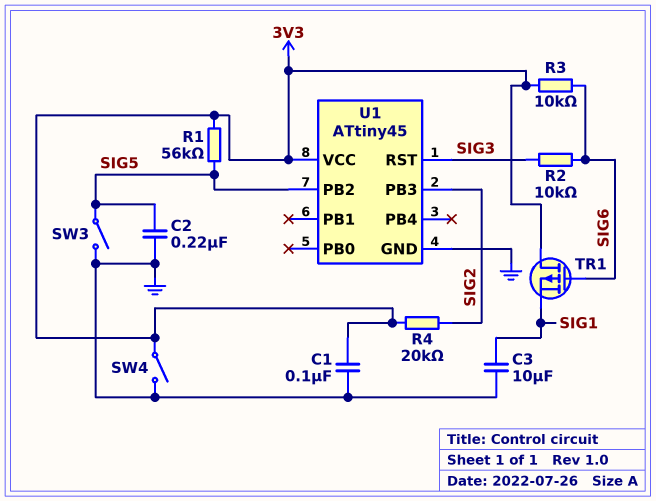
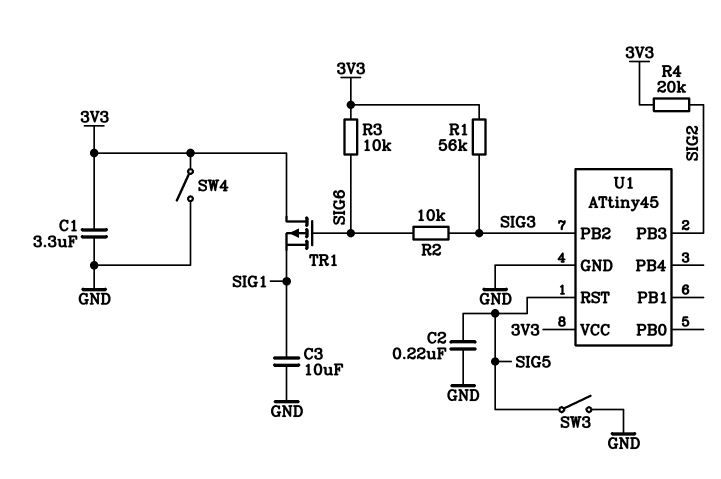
C1: 100nF (3V3, GND) -> 3.3uF (3V3, GND)
R1: 56k (3V3, SIG5) -> 56k (3V3, SIG3)
U1 pin PB2: SIG5 -> SIG3
U1 pin RST: SIG3 -> SIG5

